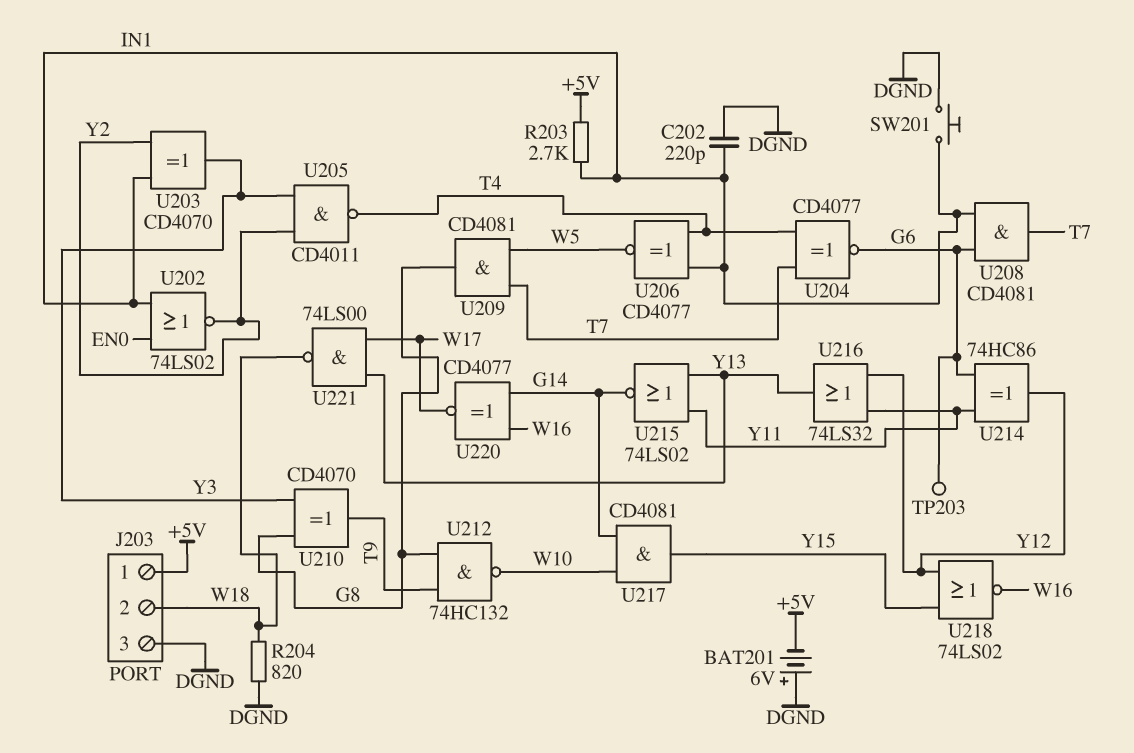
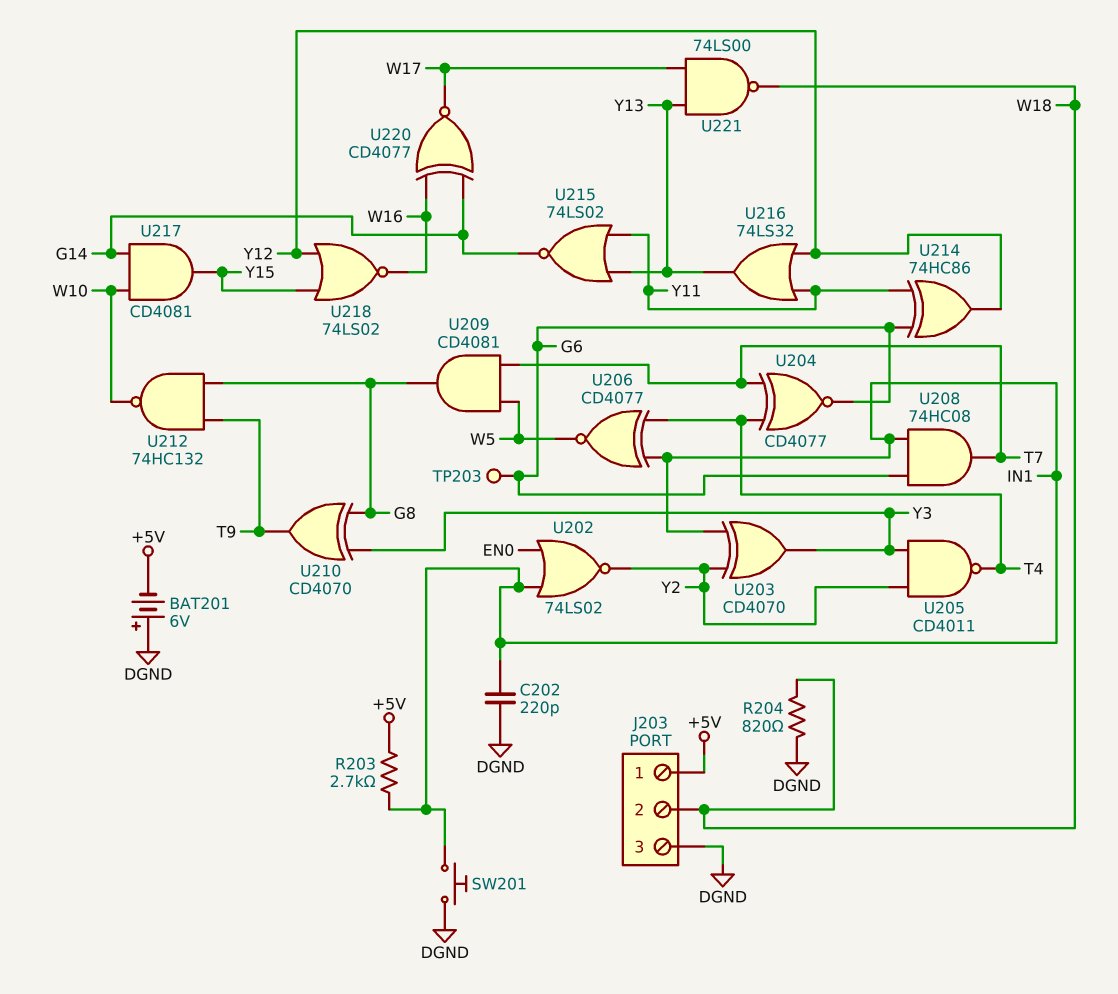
U208: AND CD4081 (in G6, in IN1, out T7) -> AND 74HC08 (in G6, in IN1, out T7)

